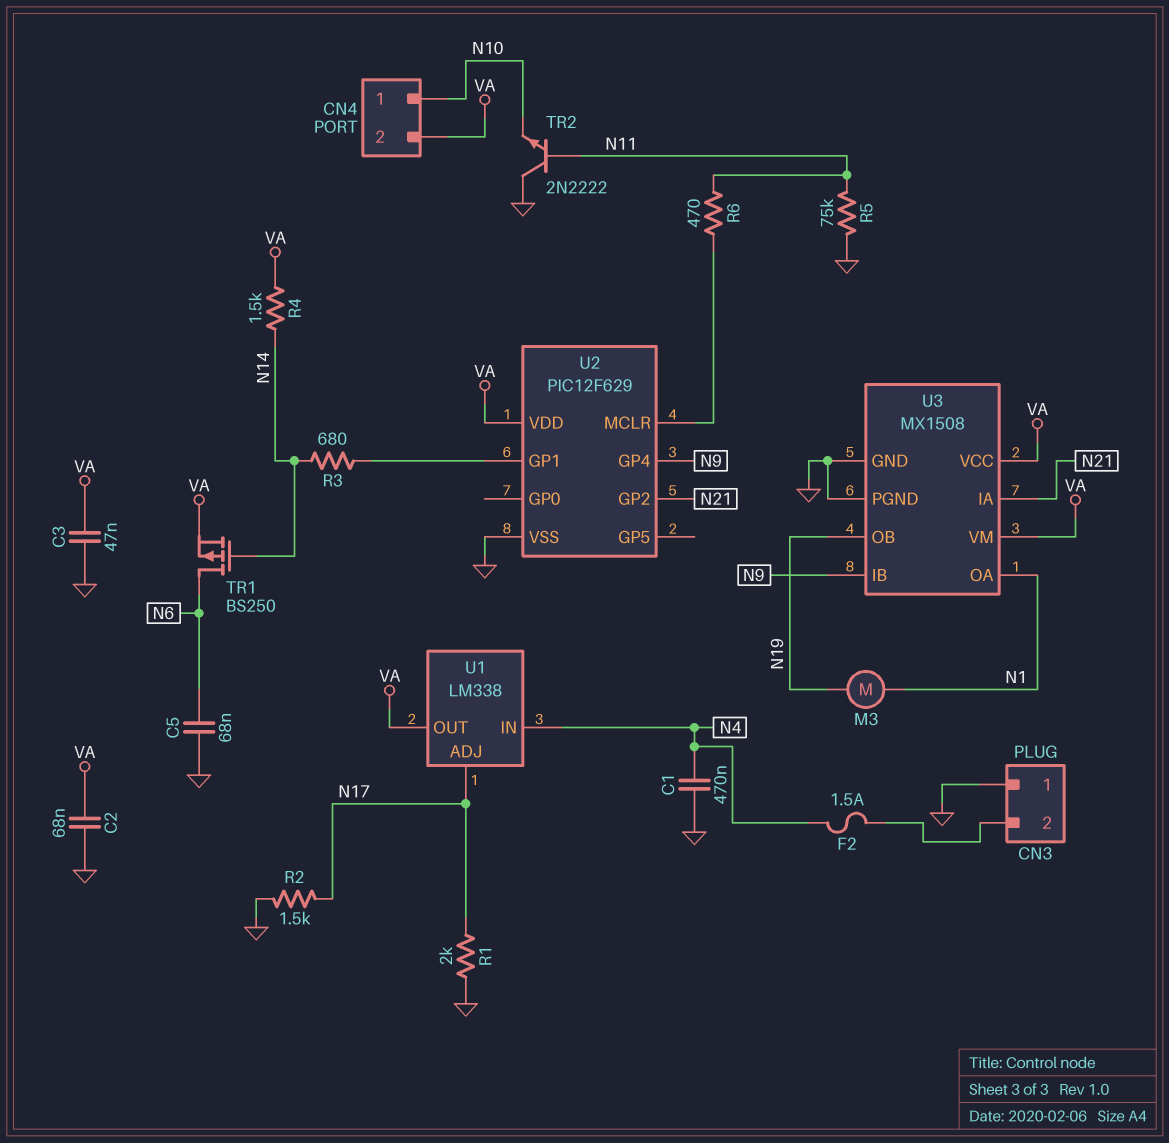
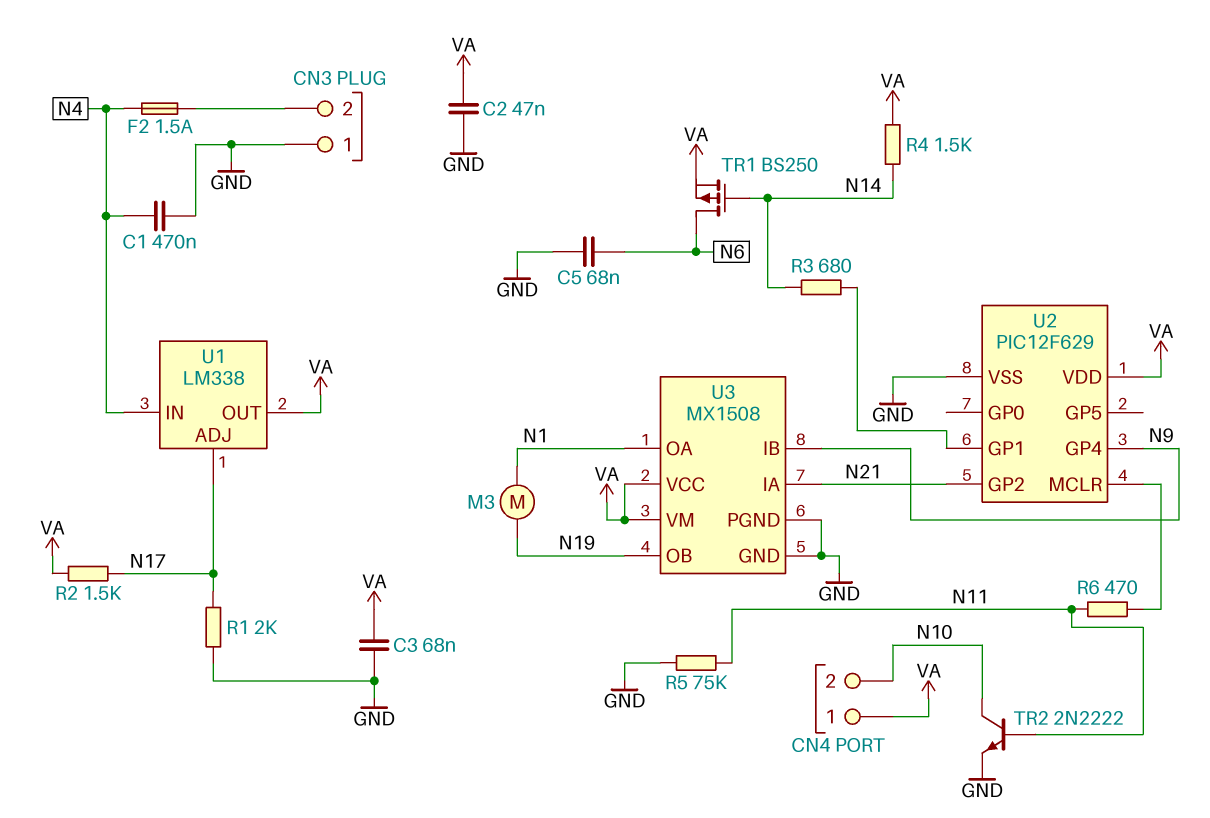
C2: 68nF (GND, VA) -> 47nF (GND, VA)
C3: 47nF (GND, VA) -> 68nF (GND, VA)
CN4 pin 1: N10 -> VA
CN4 pin 2: VA -> N10
R2: 1.5k (GND, N17) -> 1.5k (N17, VA)
TR2: NPN 2N2222 (B N11, C GND, E N10) -> NPN 2N2222 (B N11, C N10, E GND)

